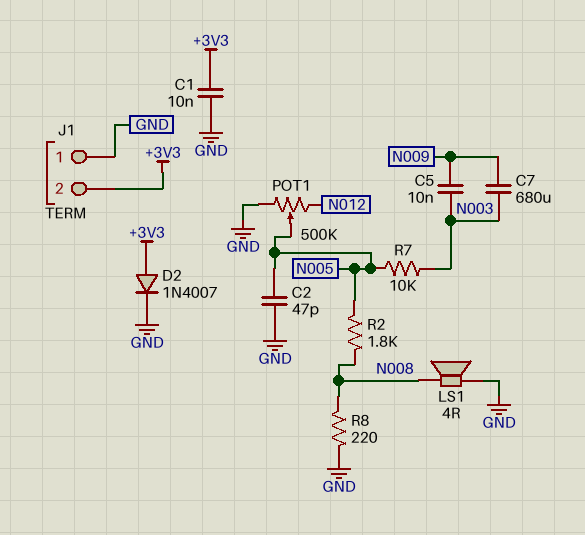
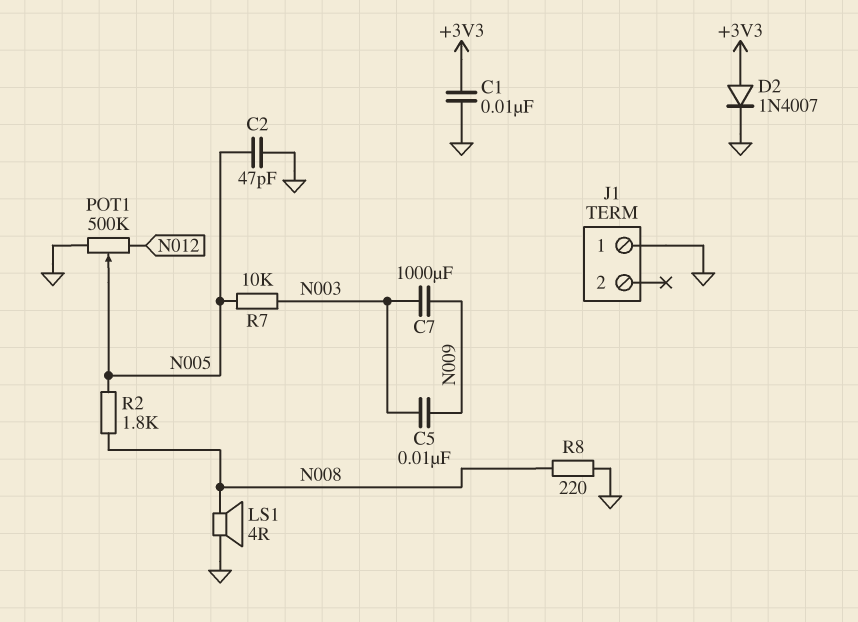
C7: 680uF (N003, N009) -> 1000uF (N003, N009)
J1 pin 2: +3V3 -> none

